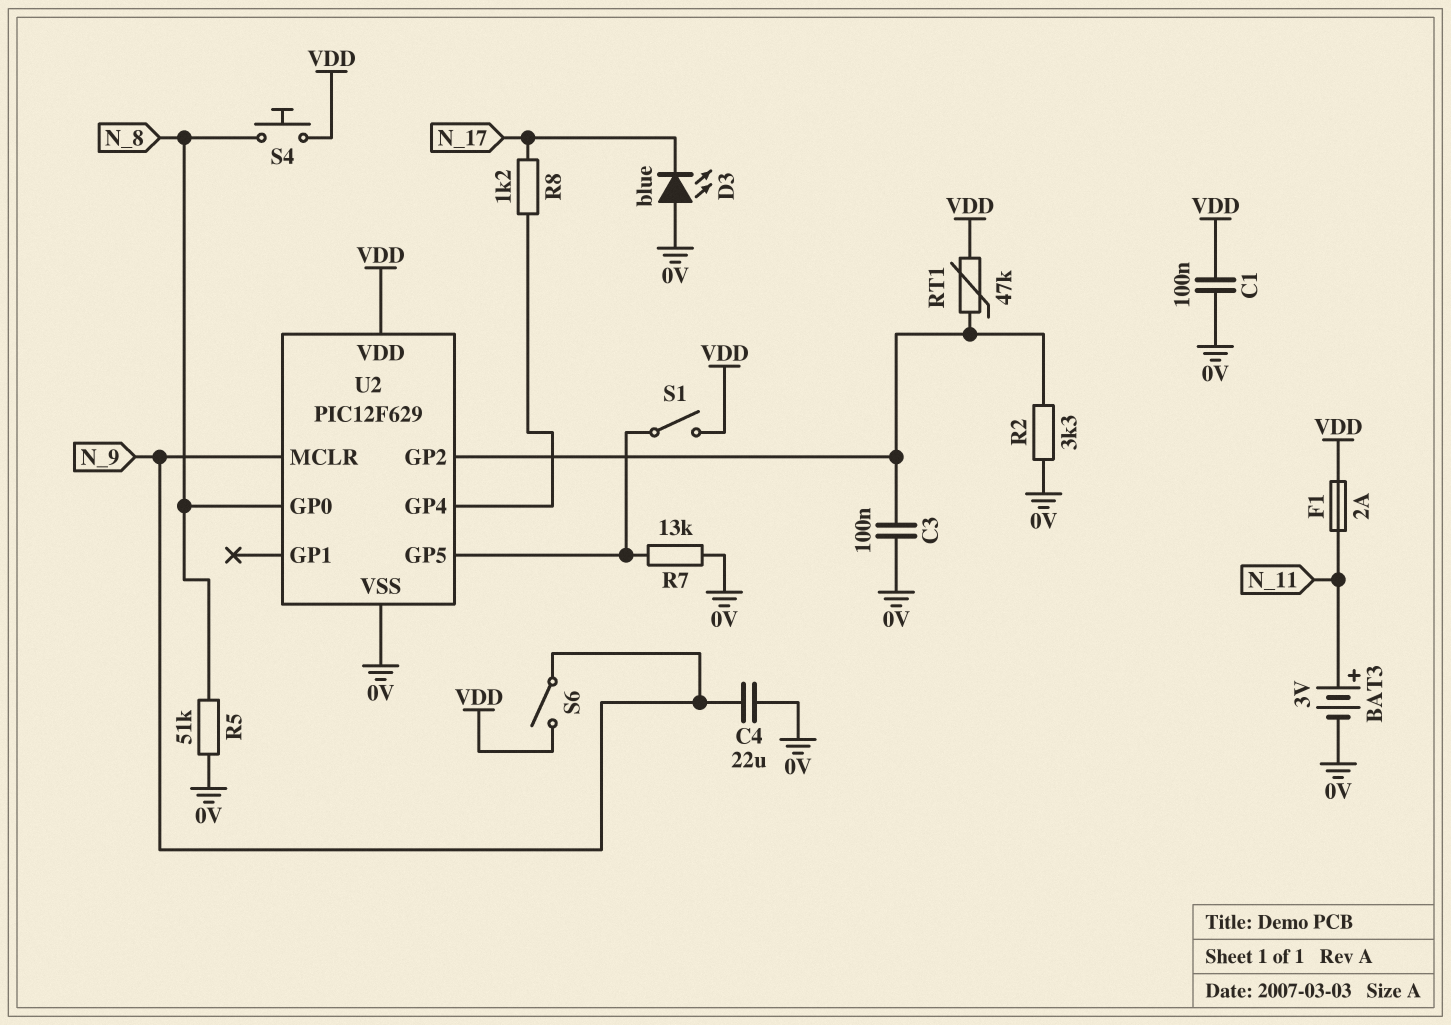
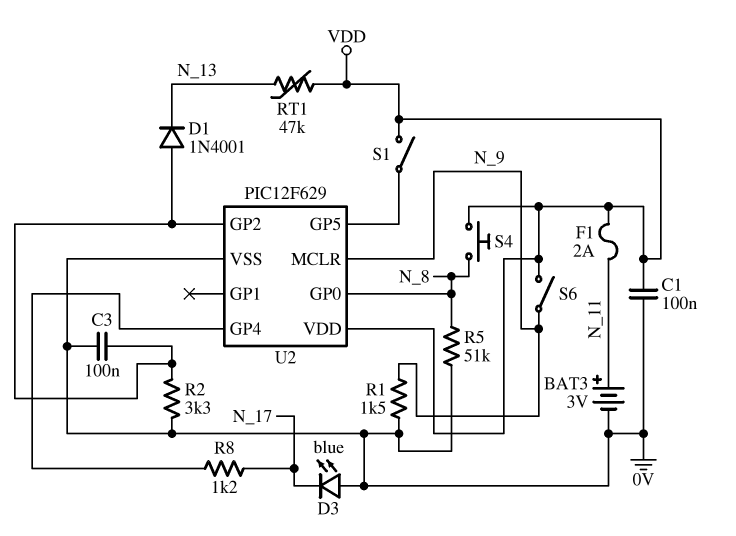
C4: 22uF (0V, N_9) -> none
D1: none -> diode 1N4001 (A U2/GP2, K N_13)
R1: none -> 1.5k (0V, N_9)
R7: 13k (0V, U2/GP5) -> none
RT1: 47k (U2/GP2, VDD) -> 47k (N_13, VDD)

